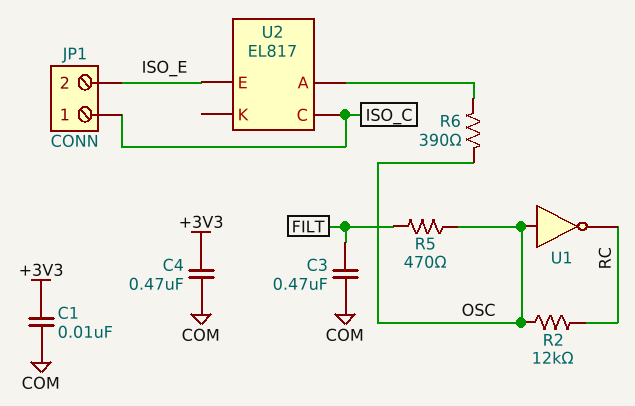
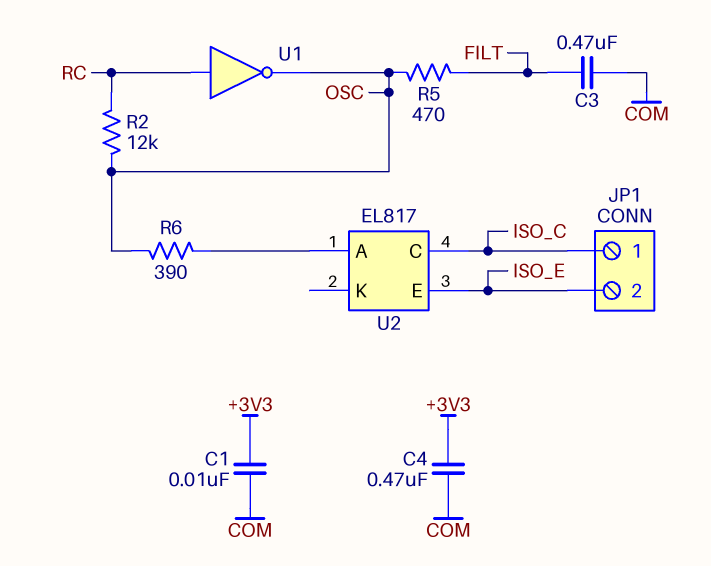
U1: NOT (in OSC, out RC) -> NOT (in RC, out OSC)

